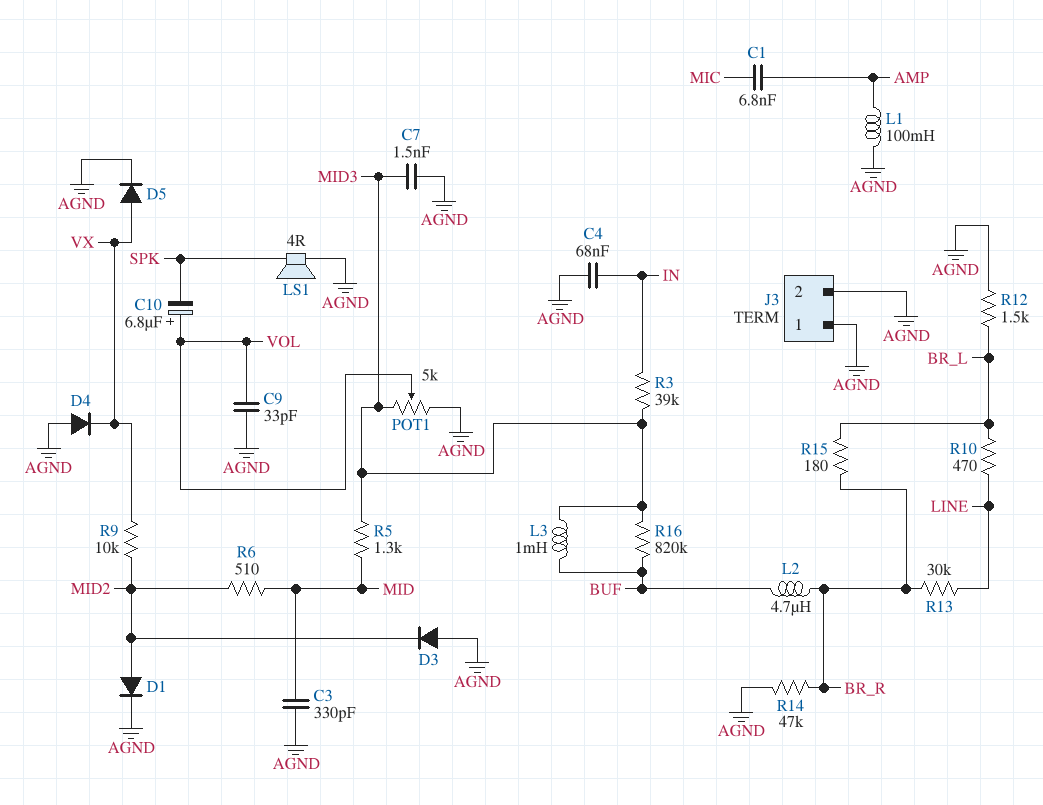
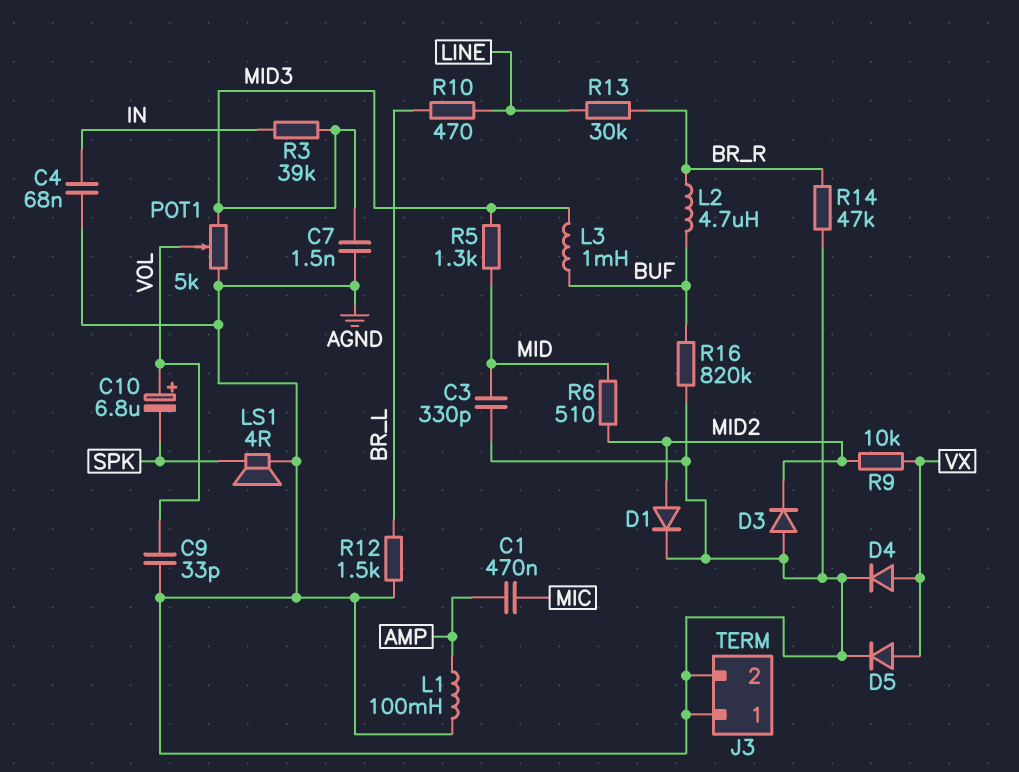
C1: 6.8nF (AMP, MIC) -> 470nF (AMP, MIC)
D4: diode (A AGND, K VX) -> diode (A VX, K AGND)
R15: 180 (BR_L, BR_R) -> none
R16: 820k (BUF, MID3) -> 820k (AGND, BUF)

